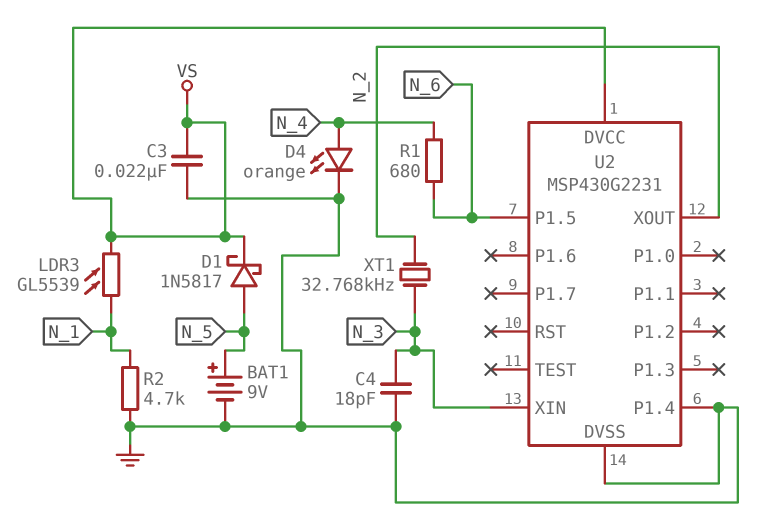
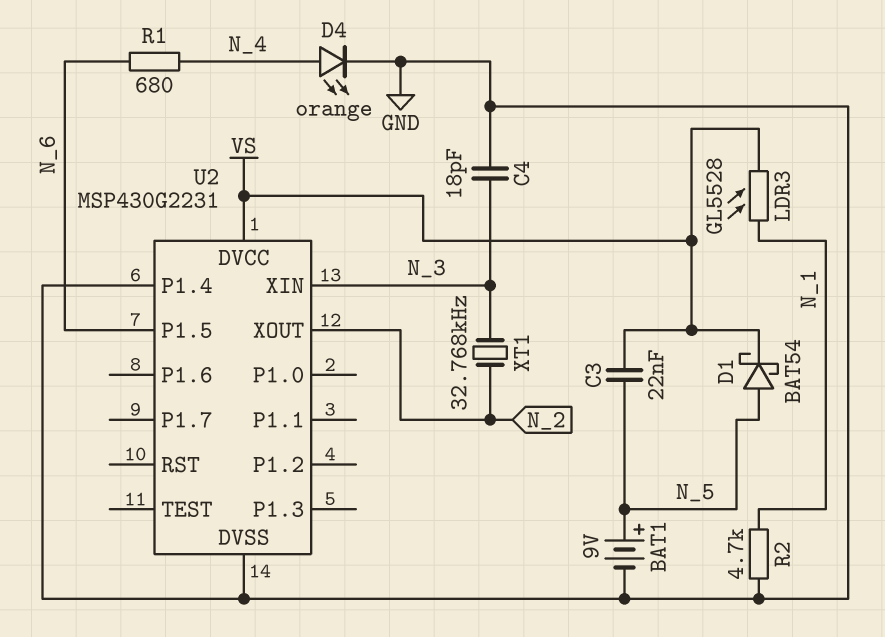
C3: 22nF (GND, VS) -> 22nF (N_5, VS)
D1: schottky 1N5817 (A N_5, K VS) -> schottky BAT54 (A N_5, K VS)
LDR3: GL5539 (N_1, VS) -> GL5528 (N_1, VS)

